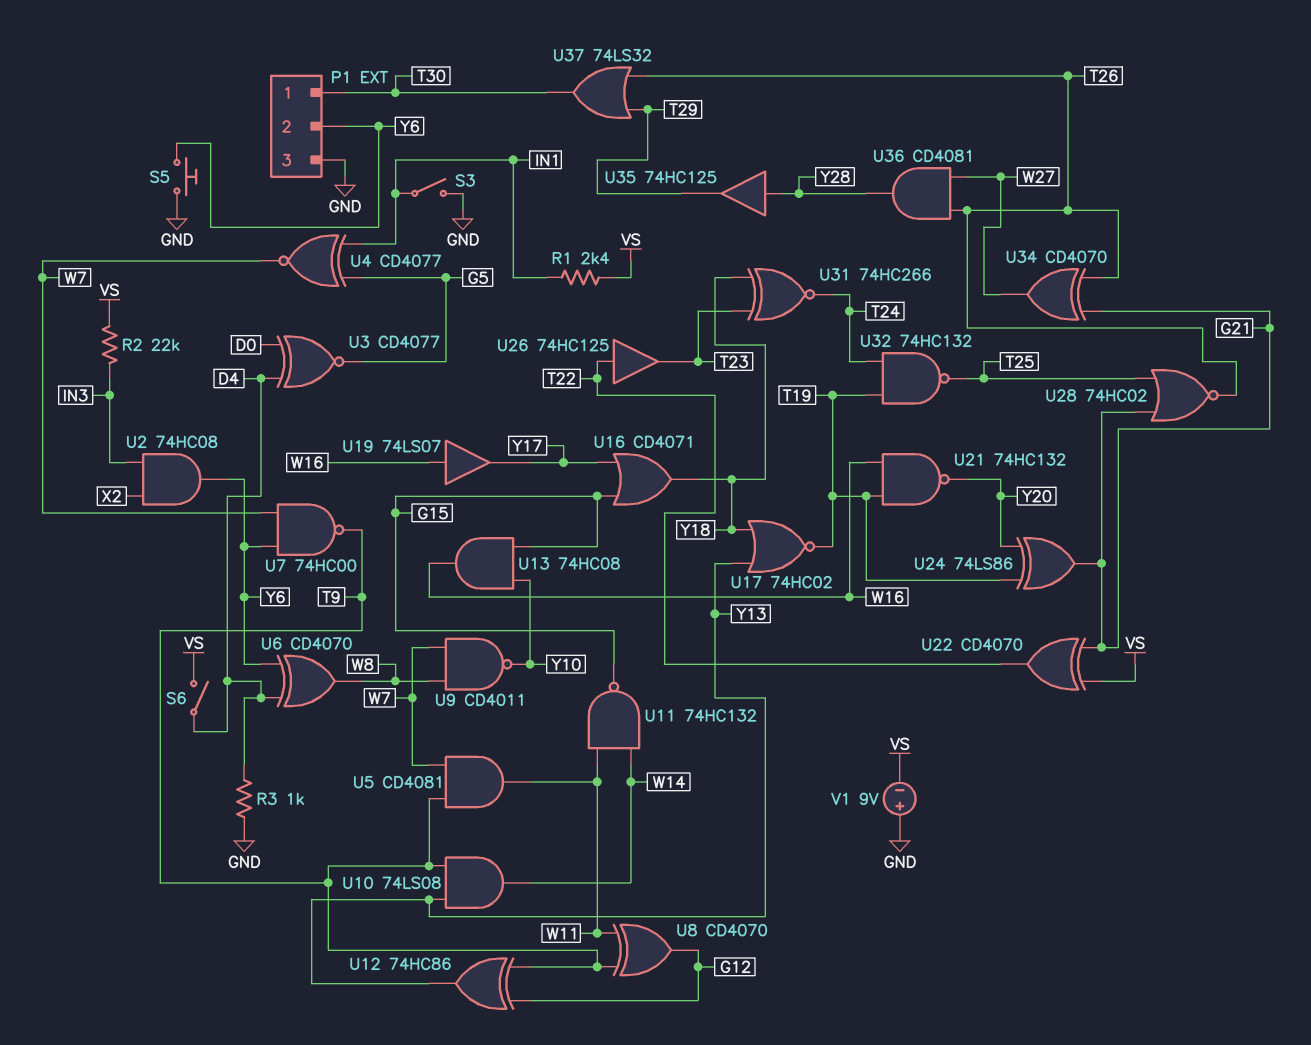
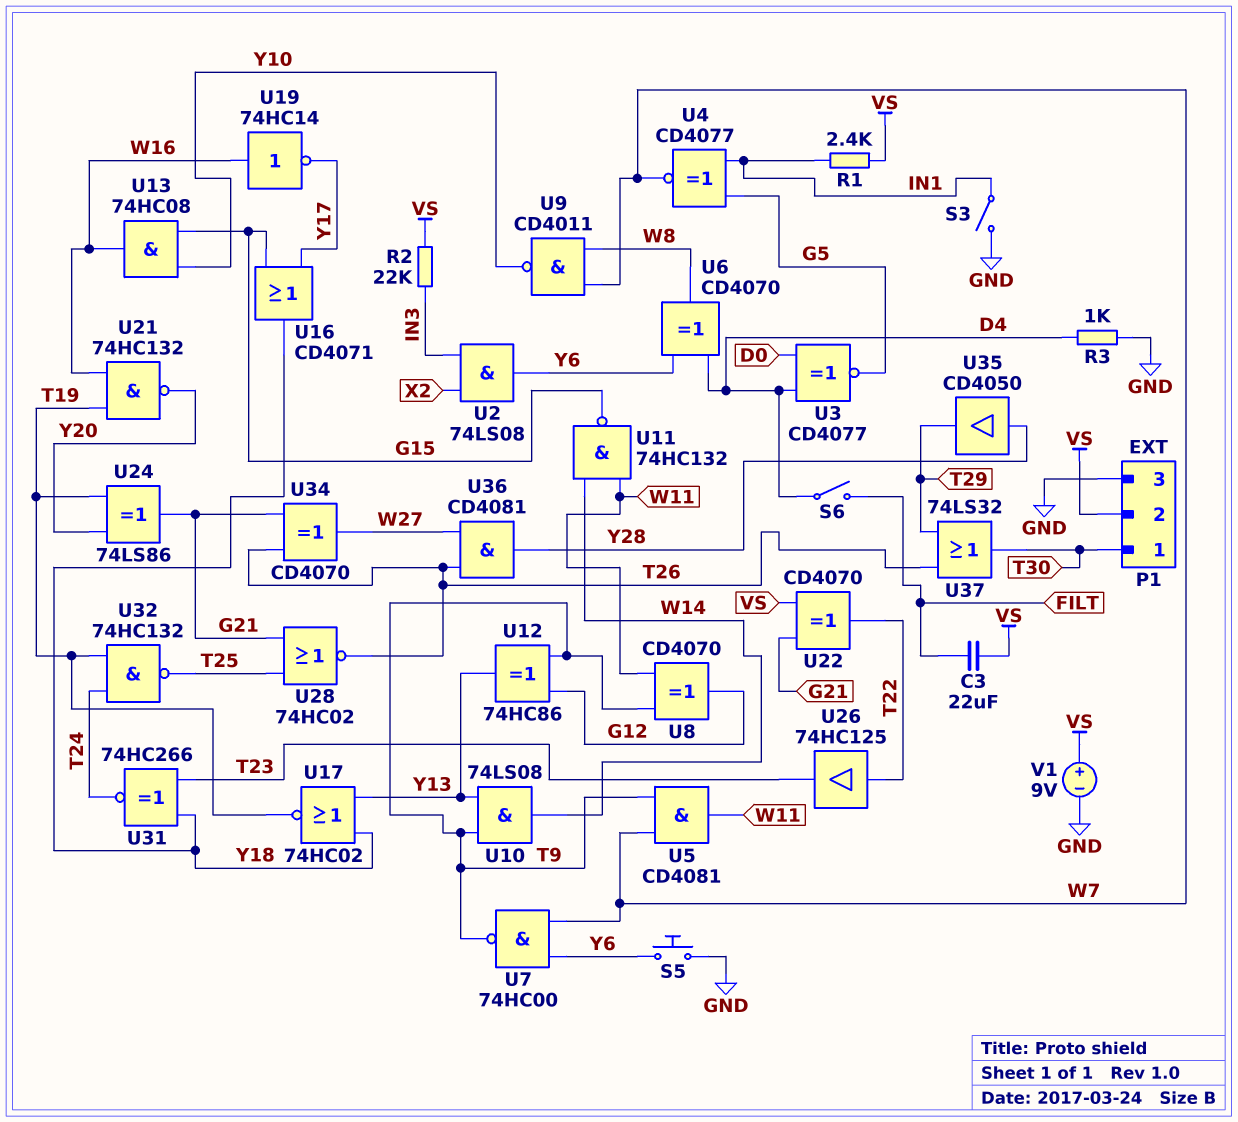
C3: none -> 22uF (FILT, VS)
P1 pin 2: Y6 -> VS
S6: switch (D4, VS) -> switch (D4, FILT)
U2: AND 74HC08 (in IN3, in X2, out Y6) -> AND 74LS08 (in IN3, in X2, out Y6)
U19: buffer 74LS07 (in W16, out Y17) -> NOT 74HC14 (in W16, out Y17)
U35: buffer 74HC125 (in Y28, out T29) -> buffer CD4050 (in Y28, out T29)
V1: 9V (plus GND, minus VS) -> 9V (plus VS, minus GND)

